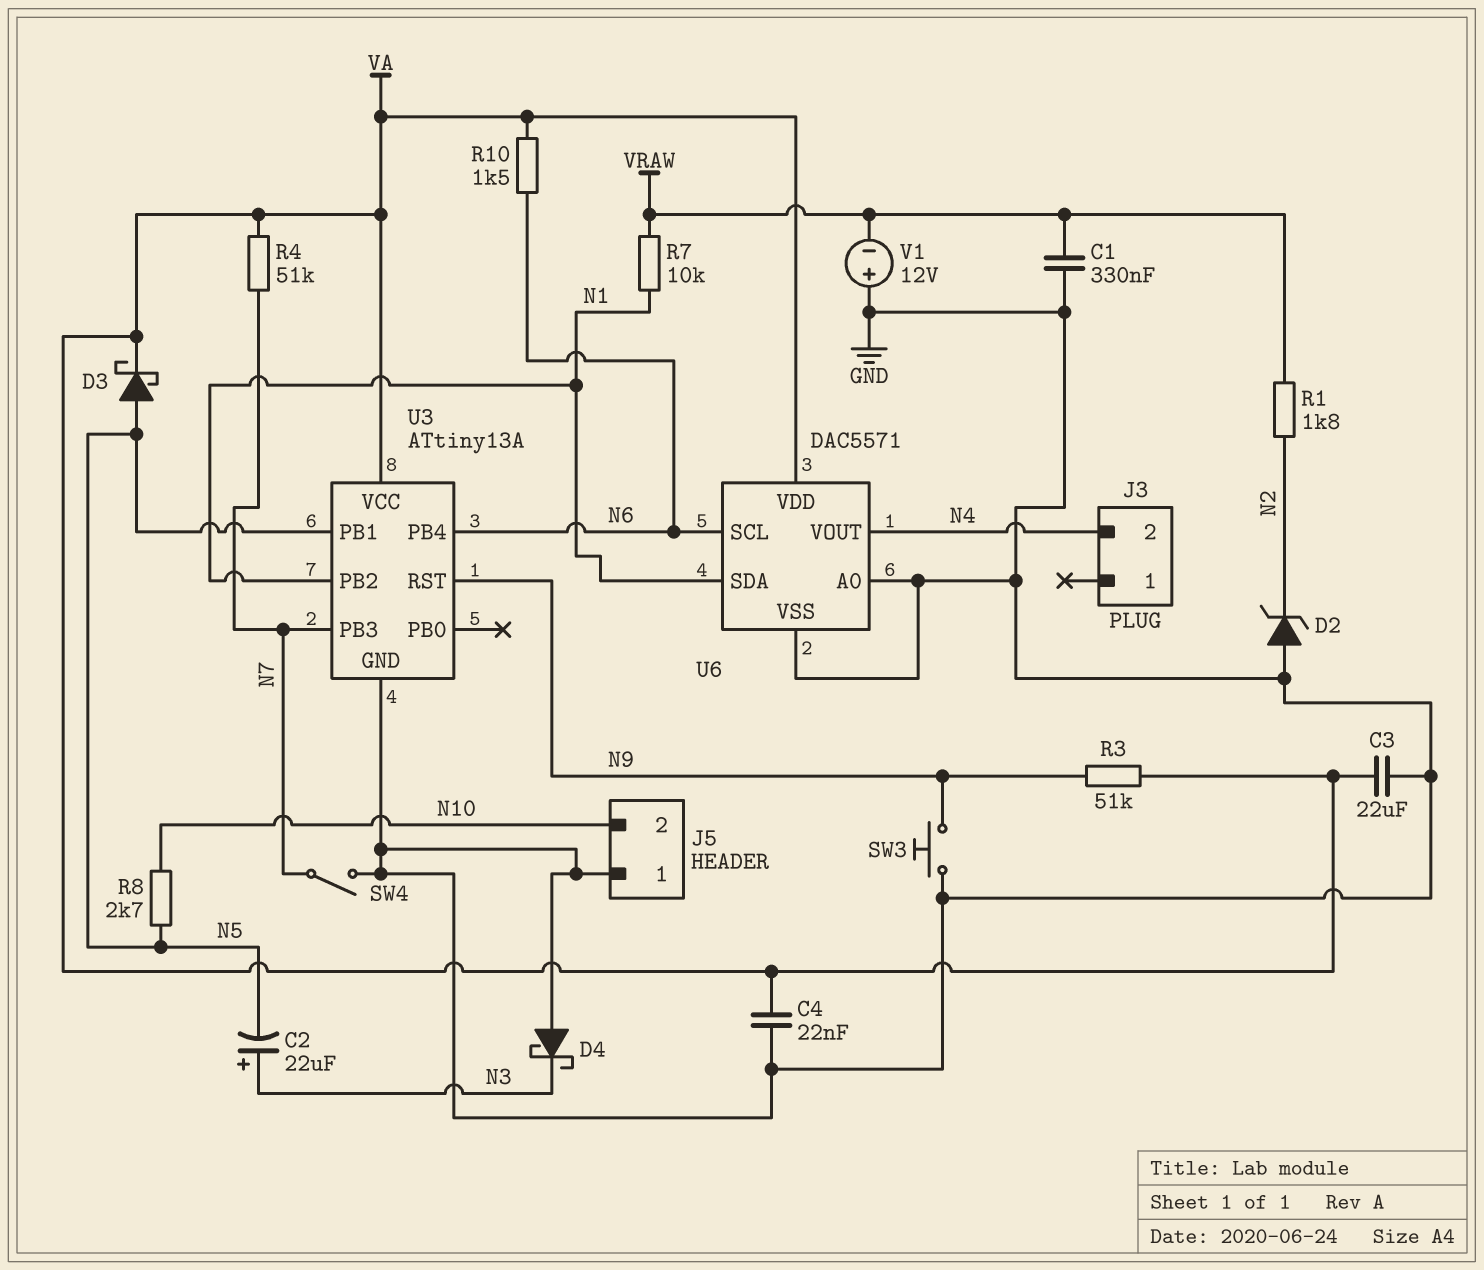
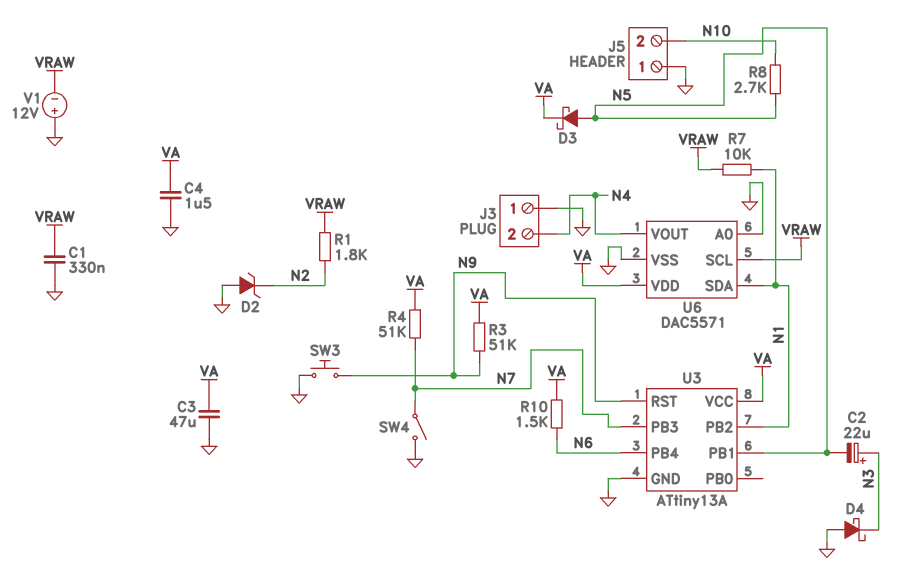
C3: 22uF (GND, VA) -> 47uF (GND, VA)
C4: 22nF (GND, VA) -> 1.5uF (GND, VA)
J3 pin 1: none -> GND
U6 pin SCL: N6 -> VRAW

